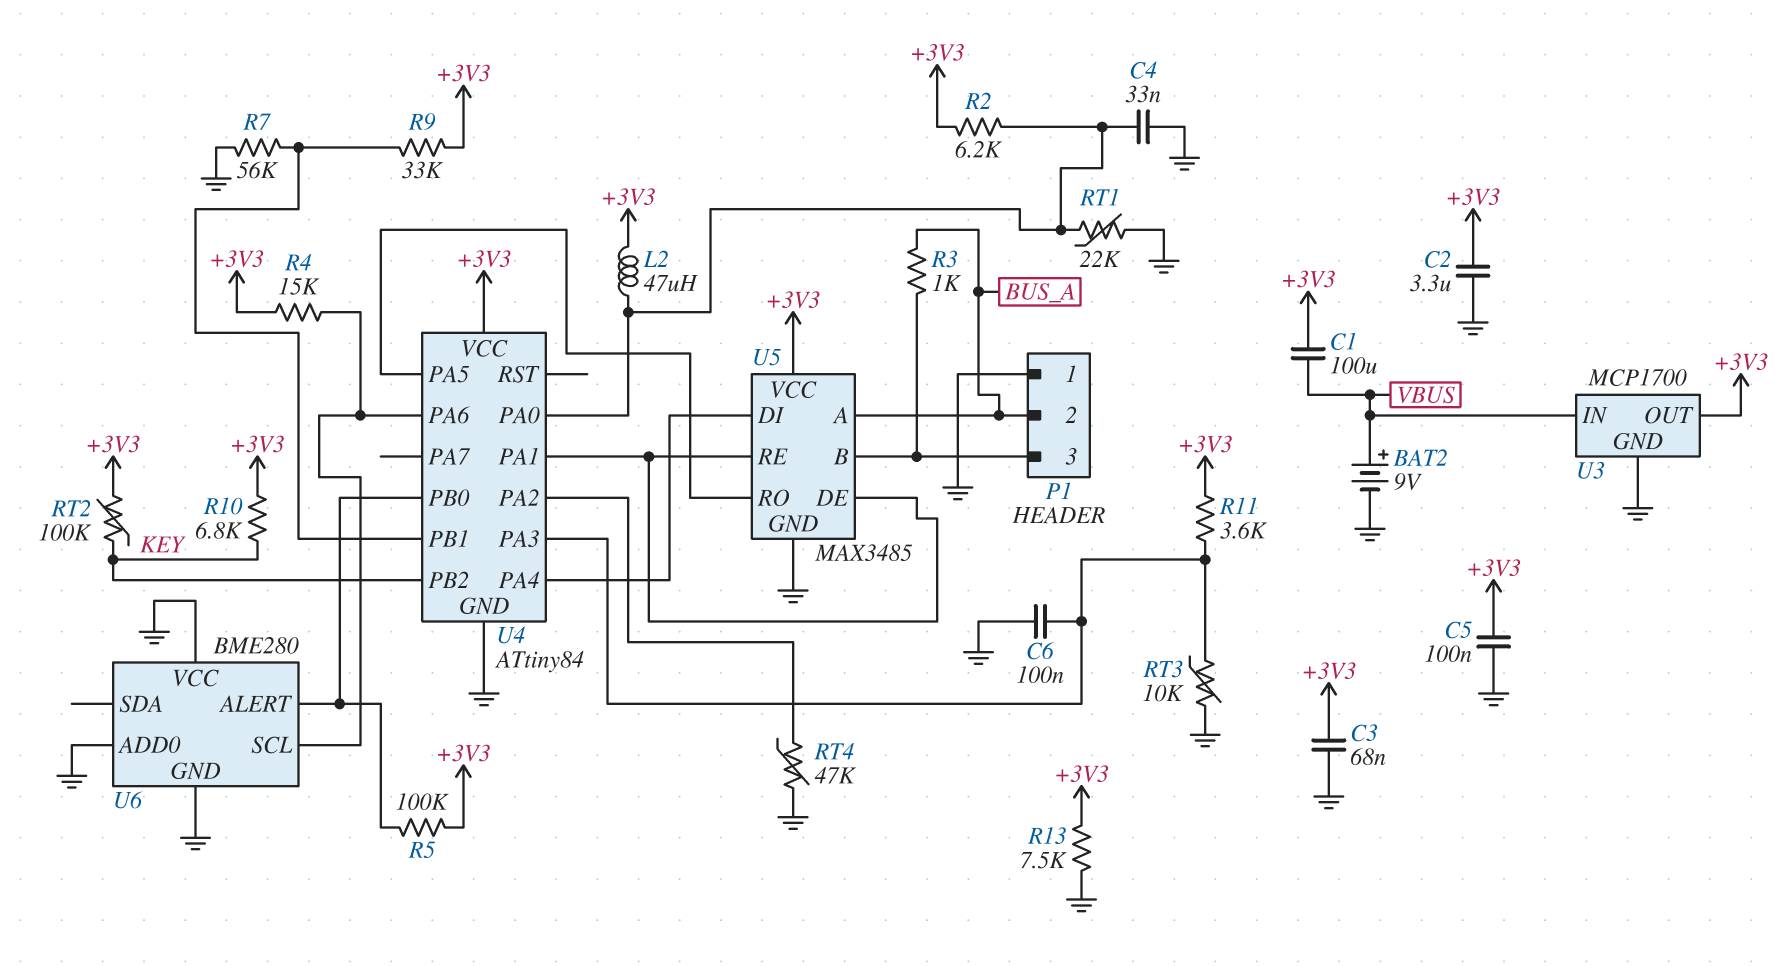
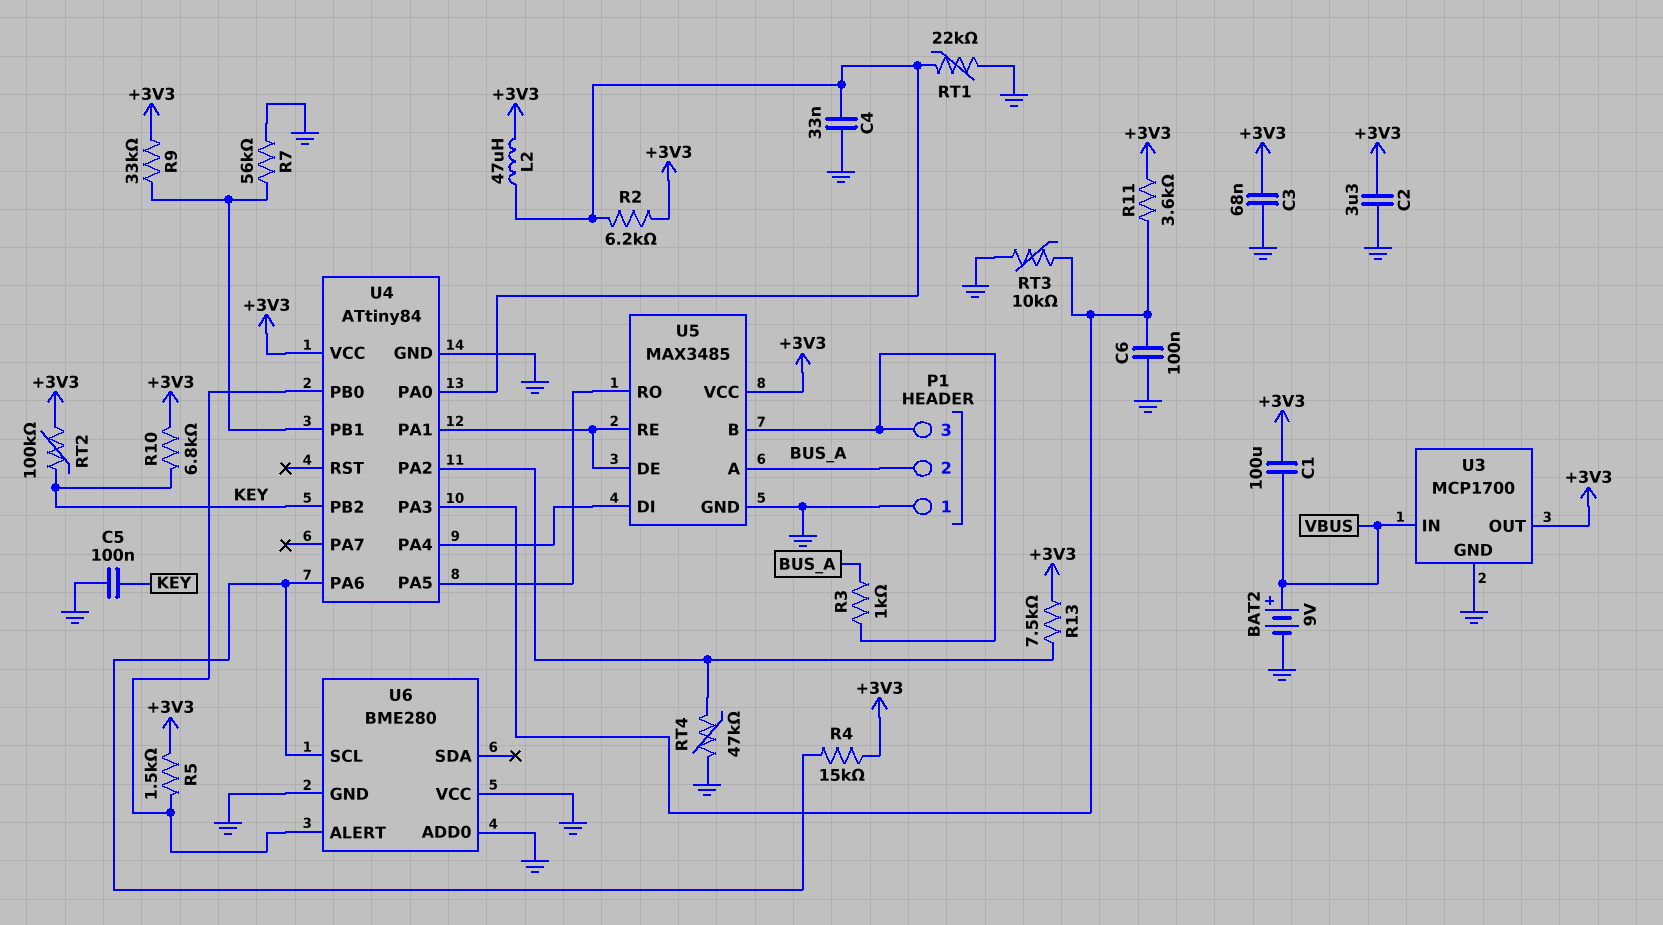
C5: 100nF (+3V3, GND) -> 100nF (GND, KEY)
R5: 100k (+3V3, U4/PB0) -> 1.5k (+3V3, U4/PB0)
R13: 7.5k (+3V3, GND) -> 7.5k (+3V3, U4/PA2)

